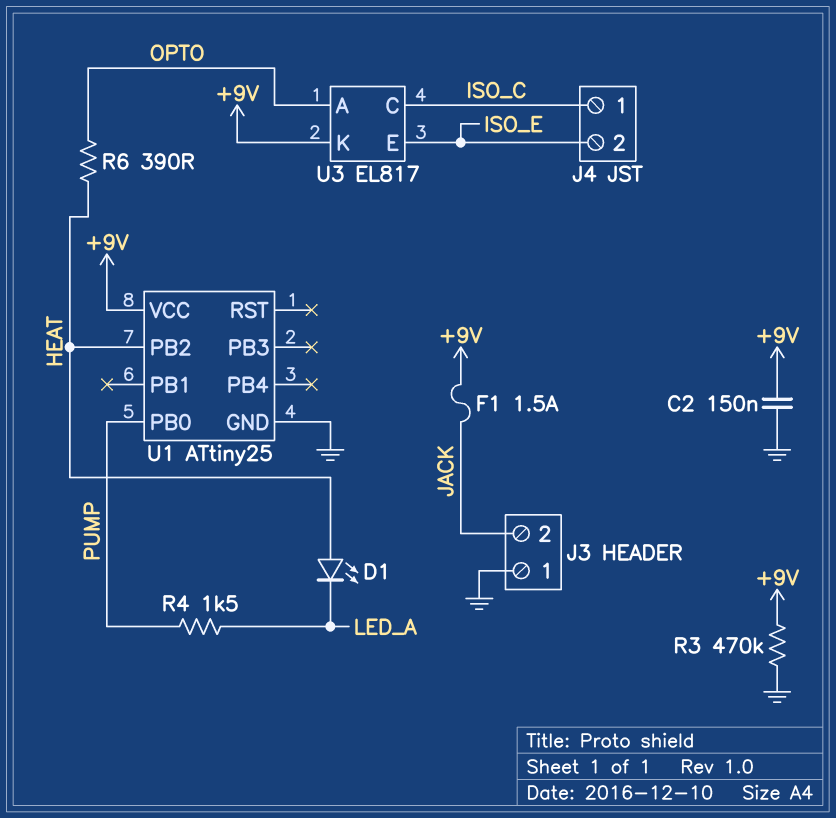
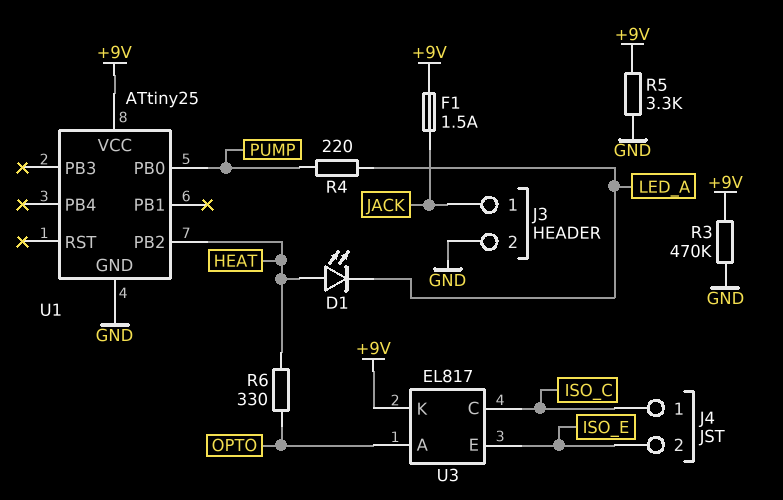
C2: 150nF (+9V, GND) -> none
J3 pin 1: GND -> JACK
J3 pin 2: JACK -> GND
R4: 1.5k (LED_A, PUMP) -> 220 (LED_A, PUMP)
R5: none -> 3.3k (+9V, GND)
R6: 390 (HEAT, OPTO) -> 330 (HEAT, OPTO)

